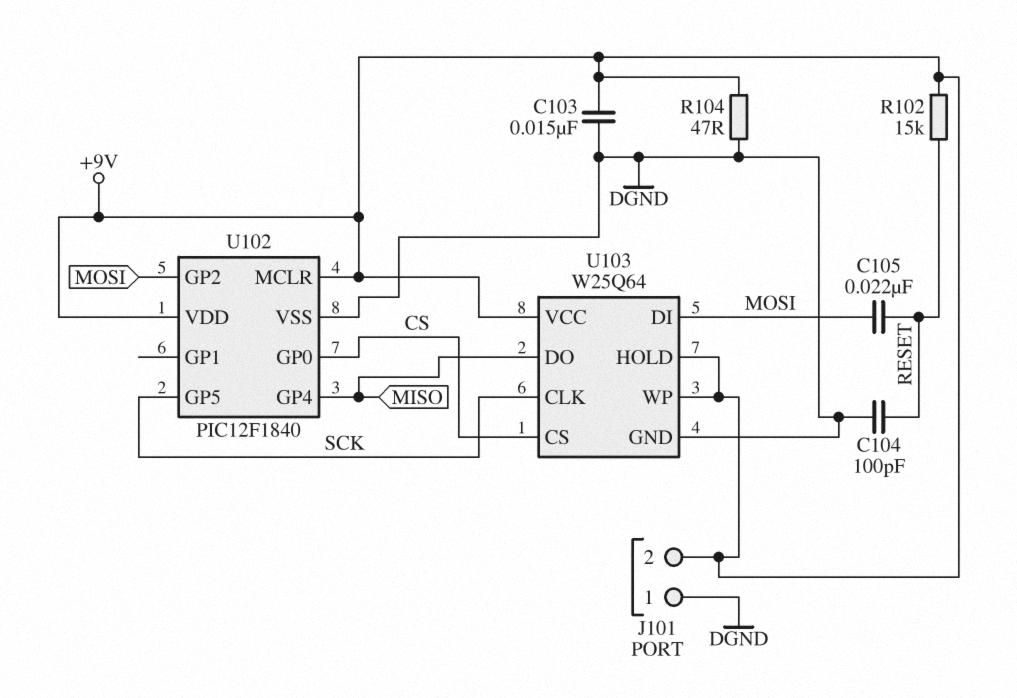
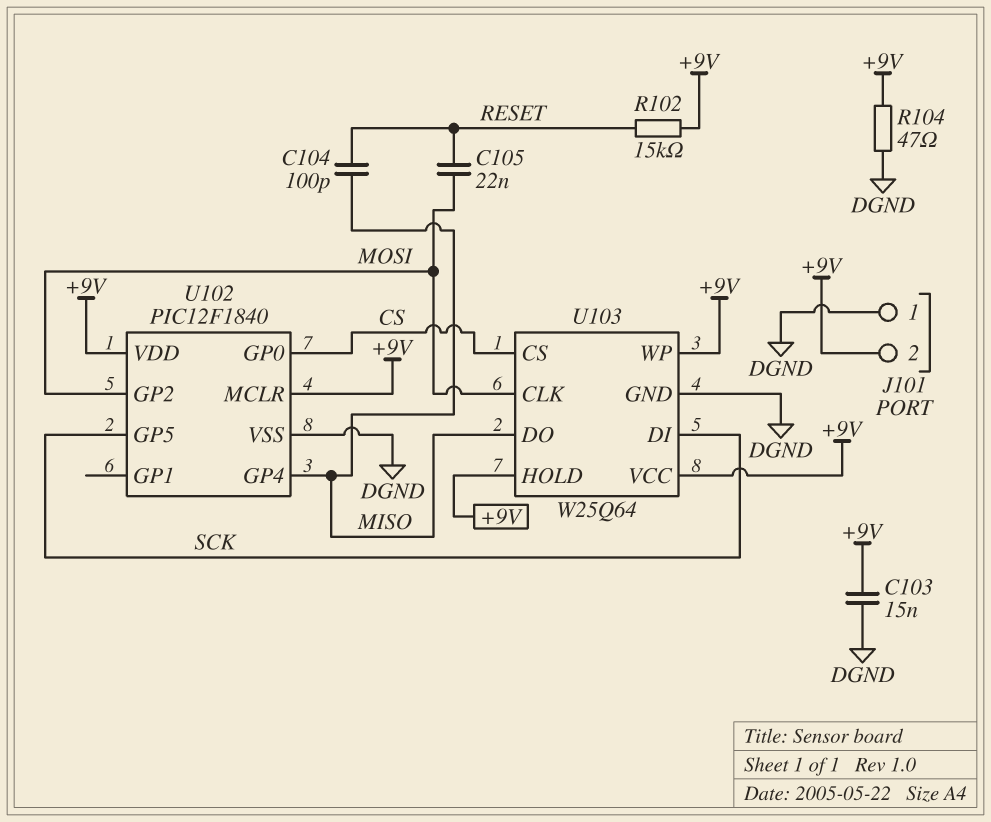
C104: 100pF (DGND, RESET) -> 100pF (MISO, RESET)
U103 pin CLK: SCK -> MOSI
U103 pin DI: MOSI -> SCK

